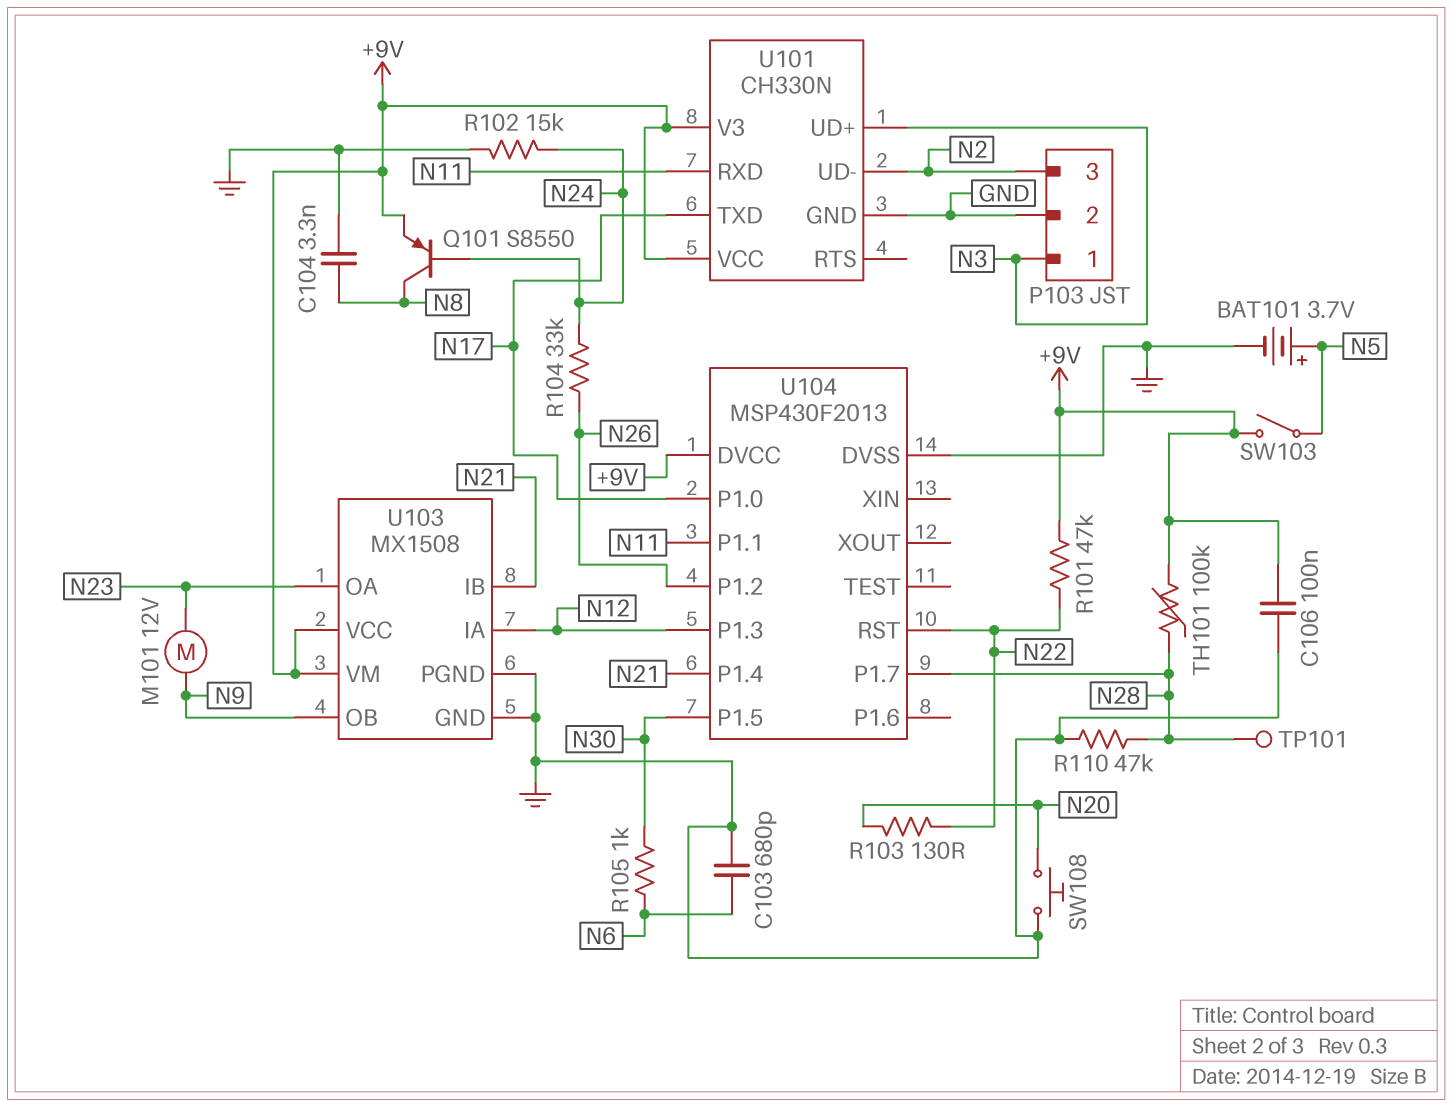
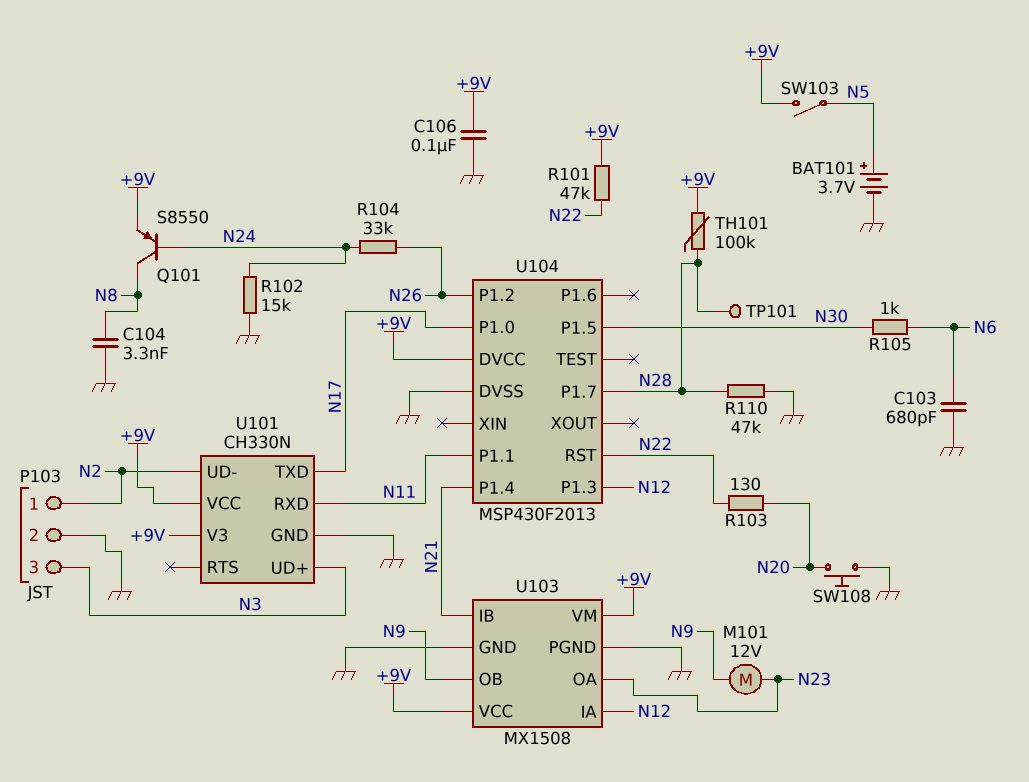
P103 pin 1: N3 -> N2
P103 pin 3: N2 -> N3

